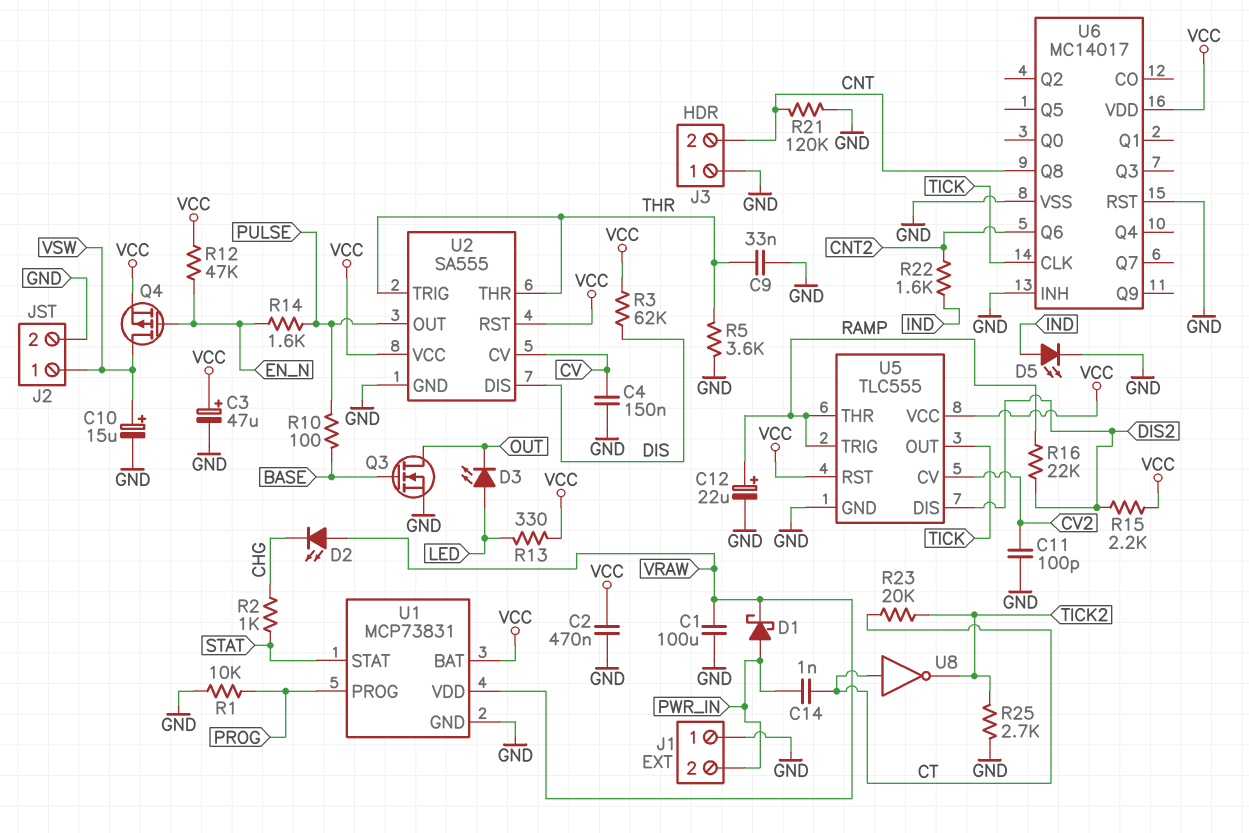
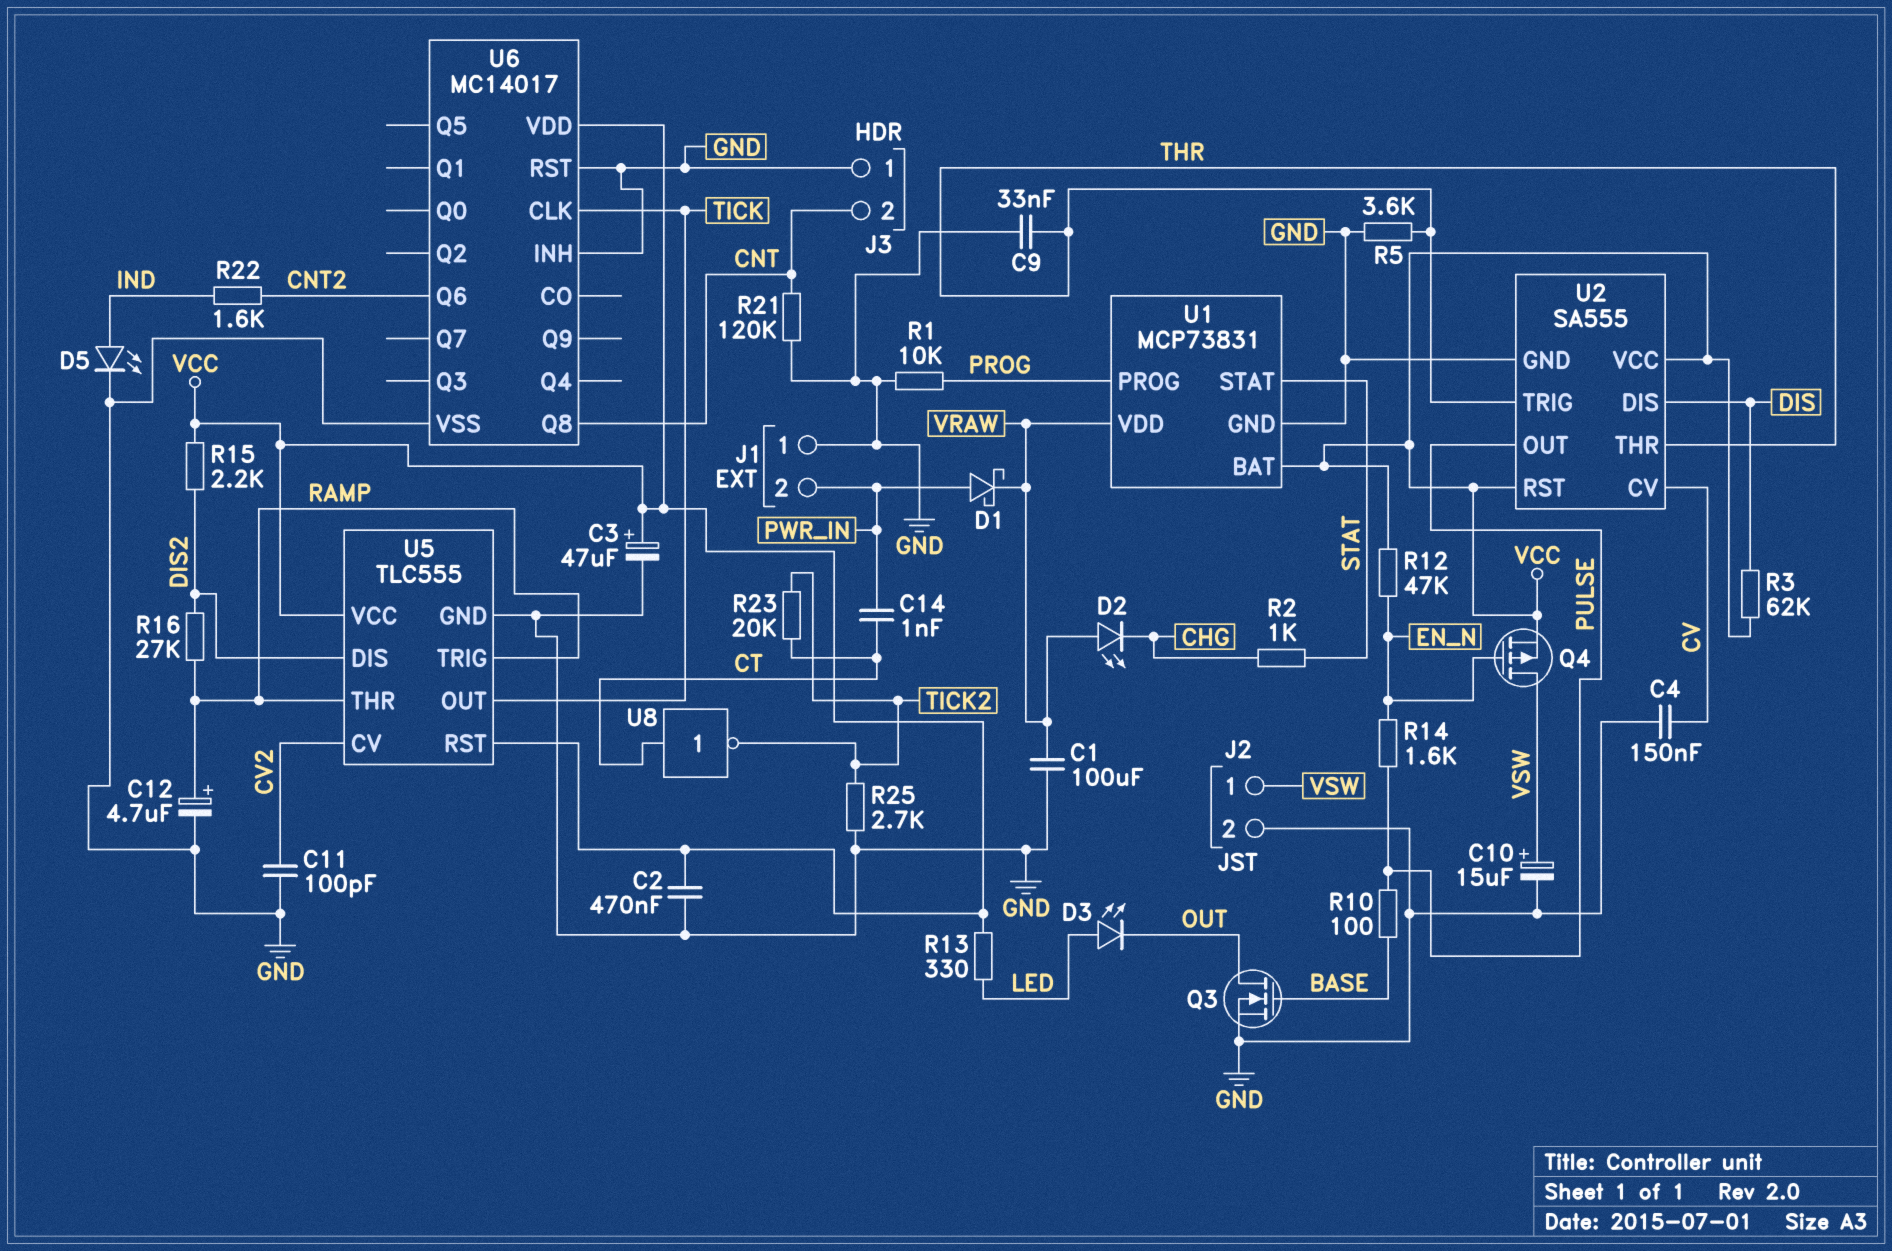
C12: 22uF (plus RAMP, minus GND) -> 4.7uF (plus RAMP, minus GND)
R16: 22k (DIS2, RAMP) -> 27k (DIS2, RAMP)

